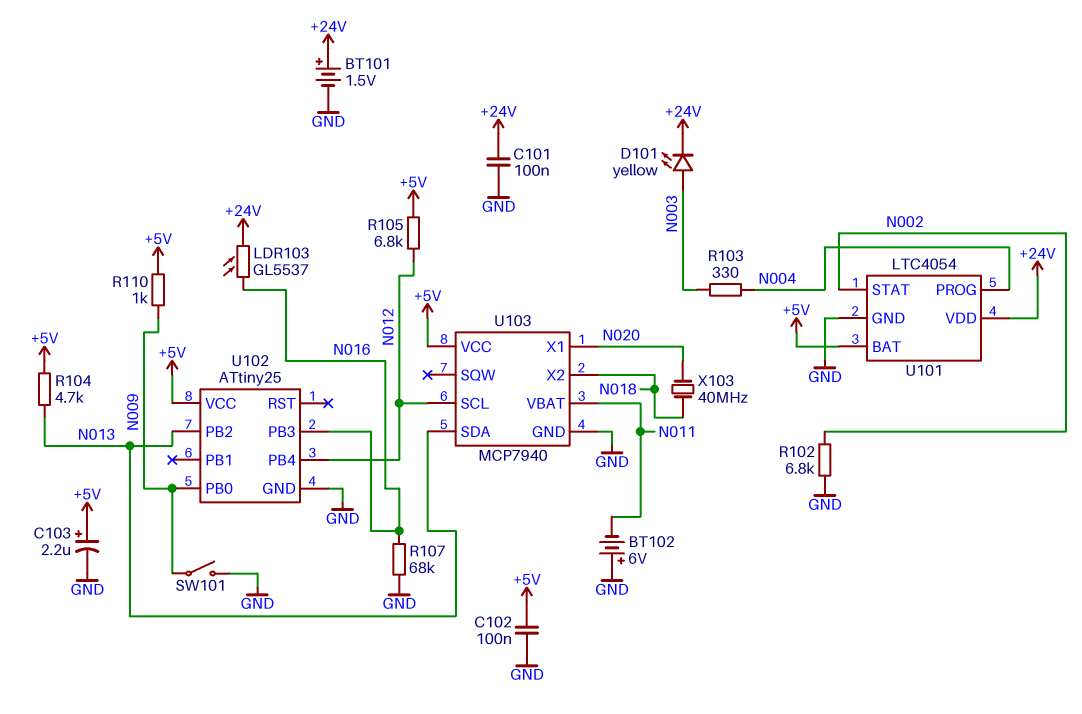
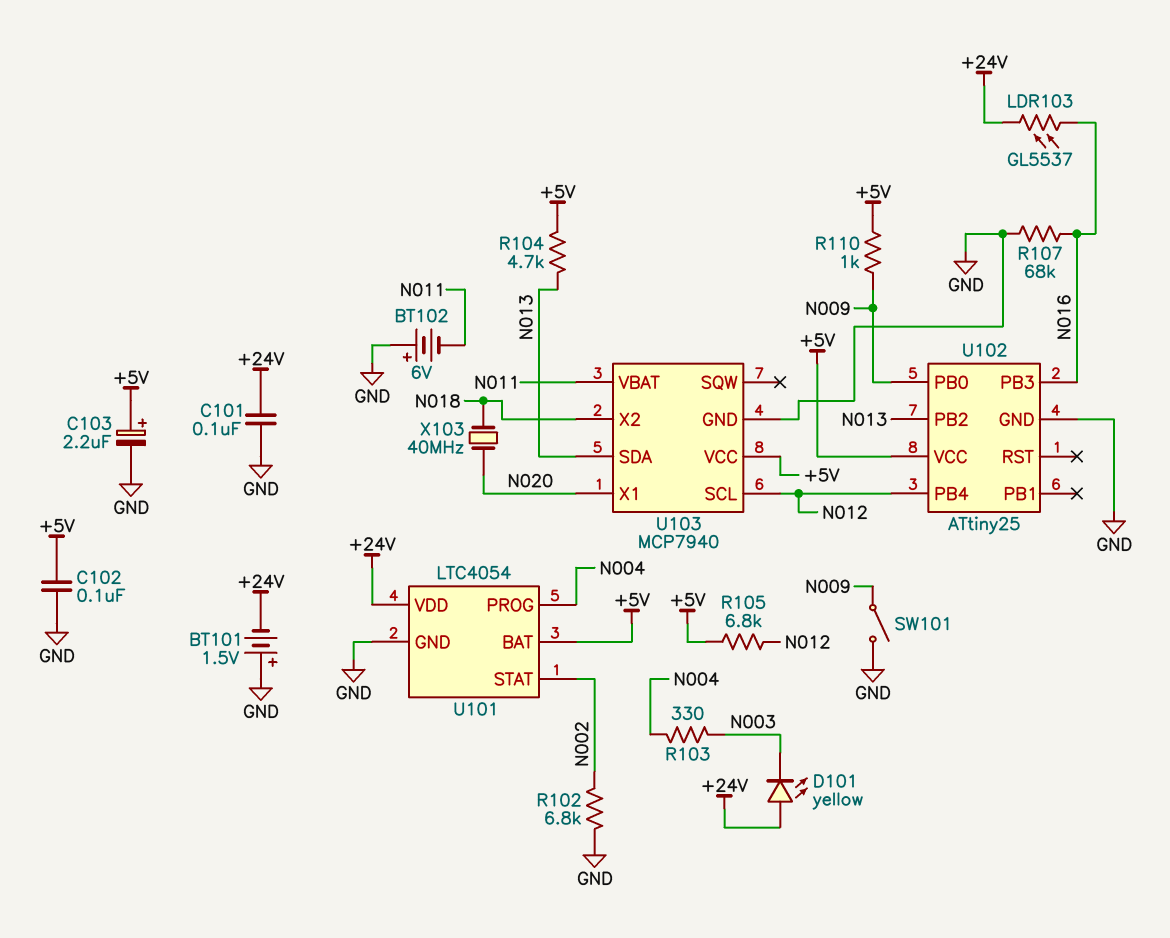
BT101: 1.5V (plus +24V, minus GND) -> 1.5V (plus GND, minus +24V)
D101: LED yellow (A N003, K +24V) -> LED yellow (A +24V, K N003)

